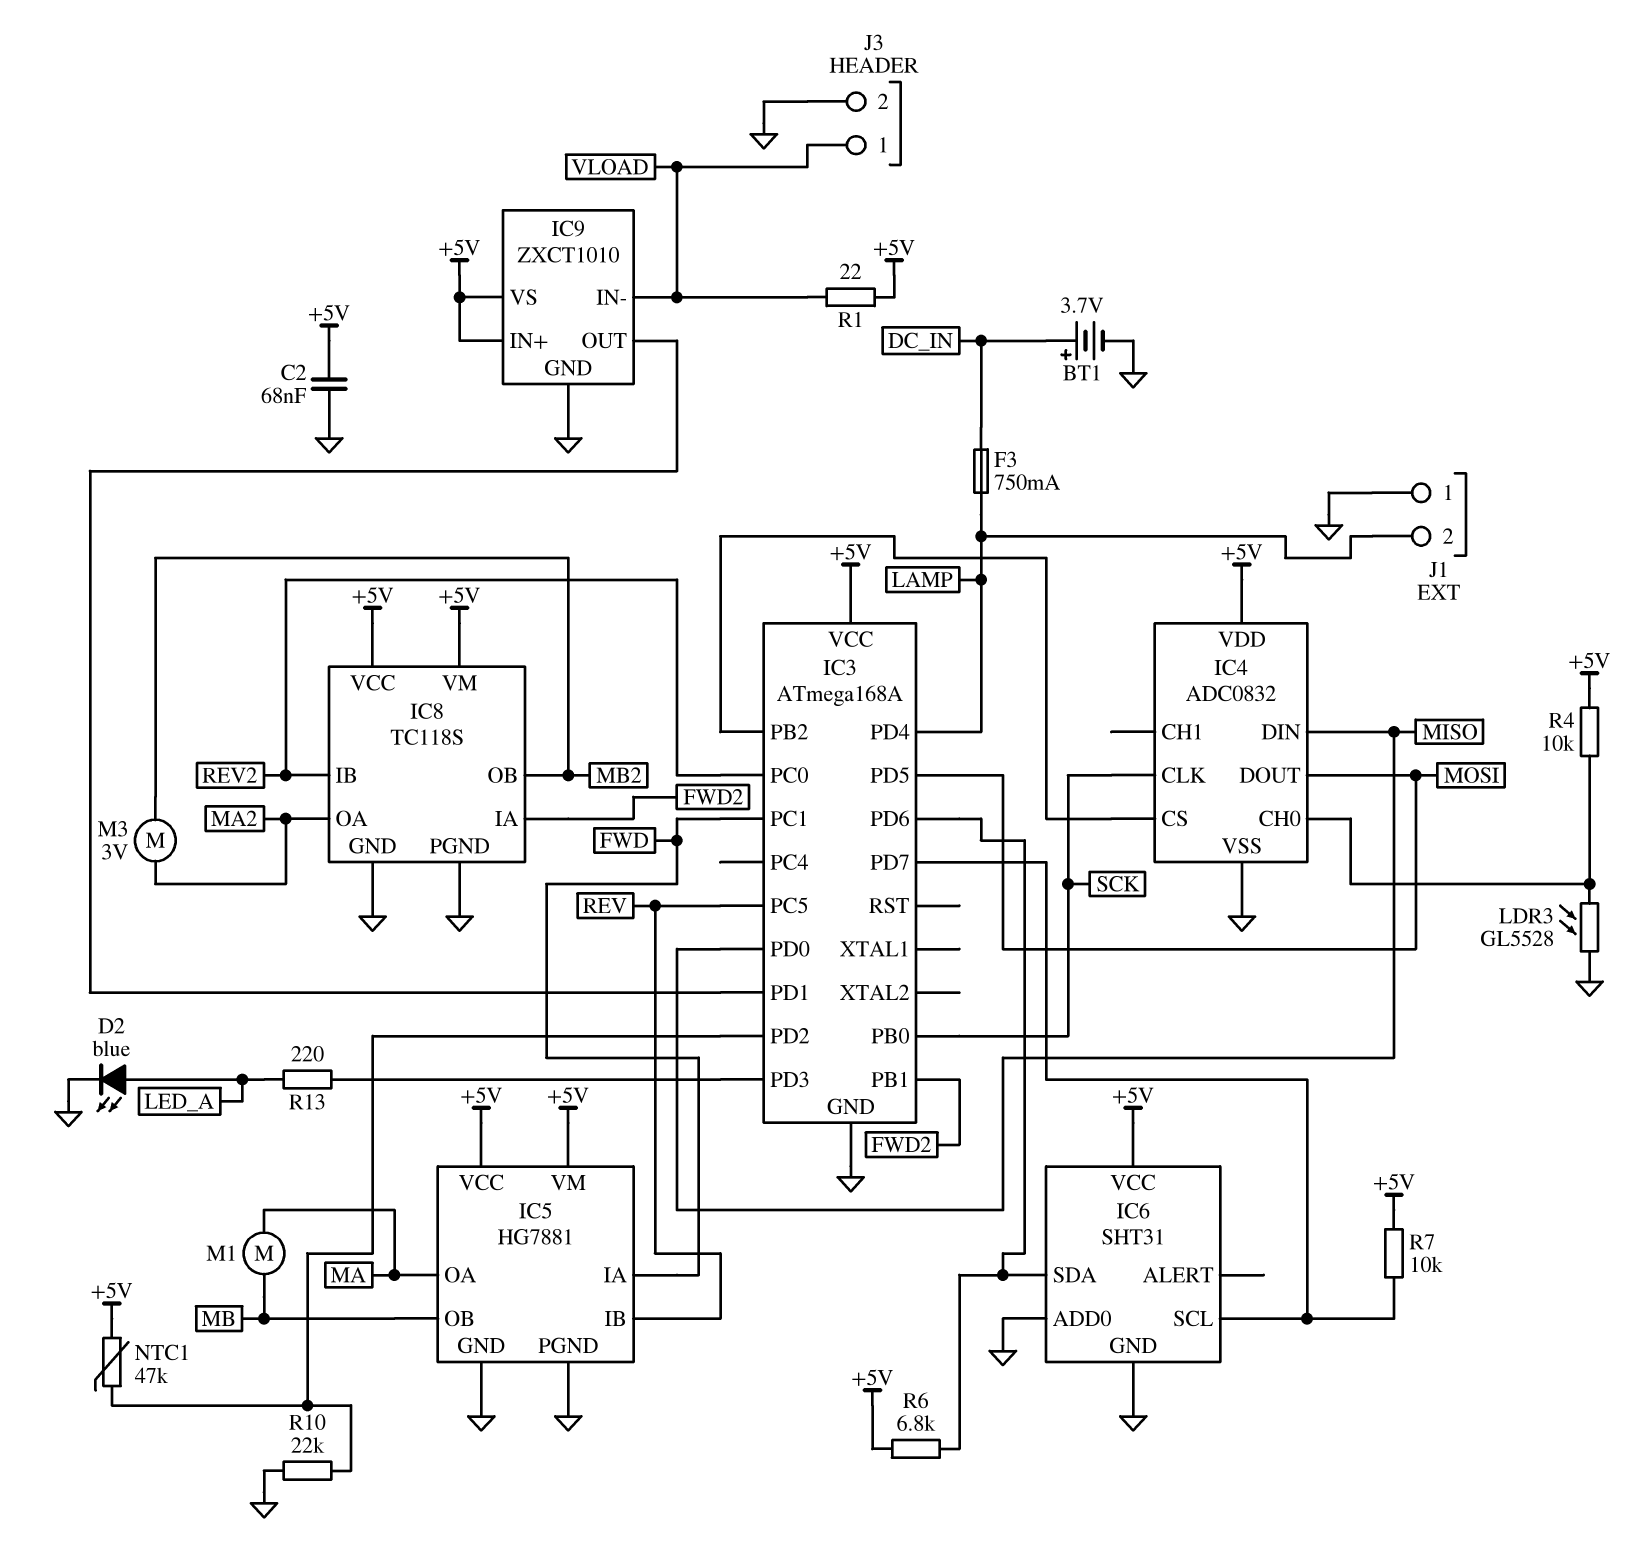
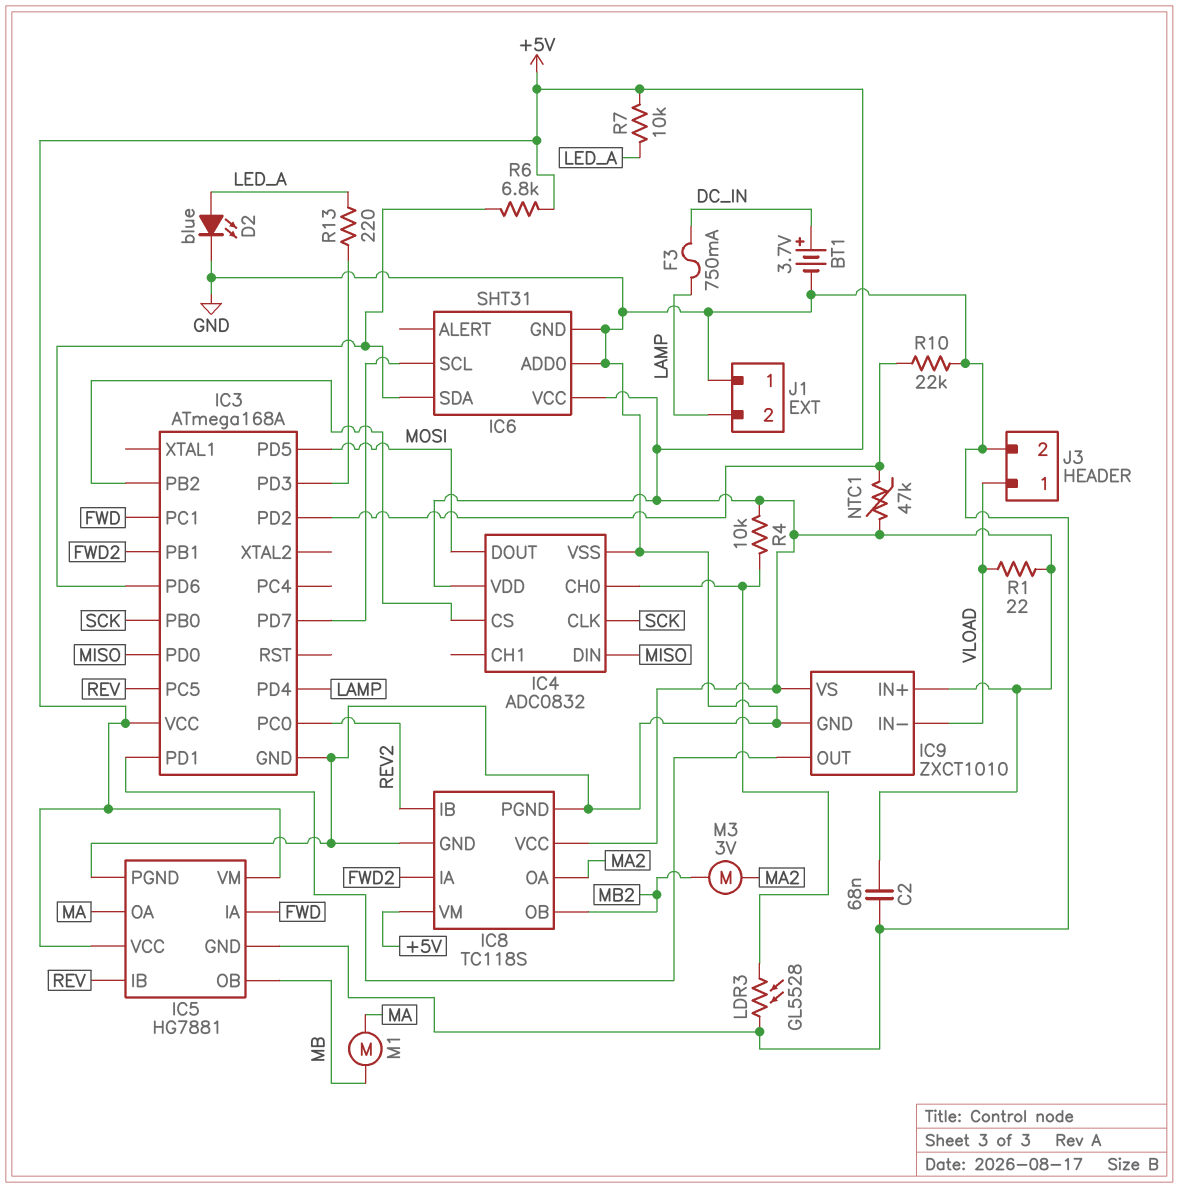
R7: 10k (+5V, IC3/PD7) -> 10k (+5V, LED_A)

